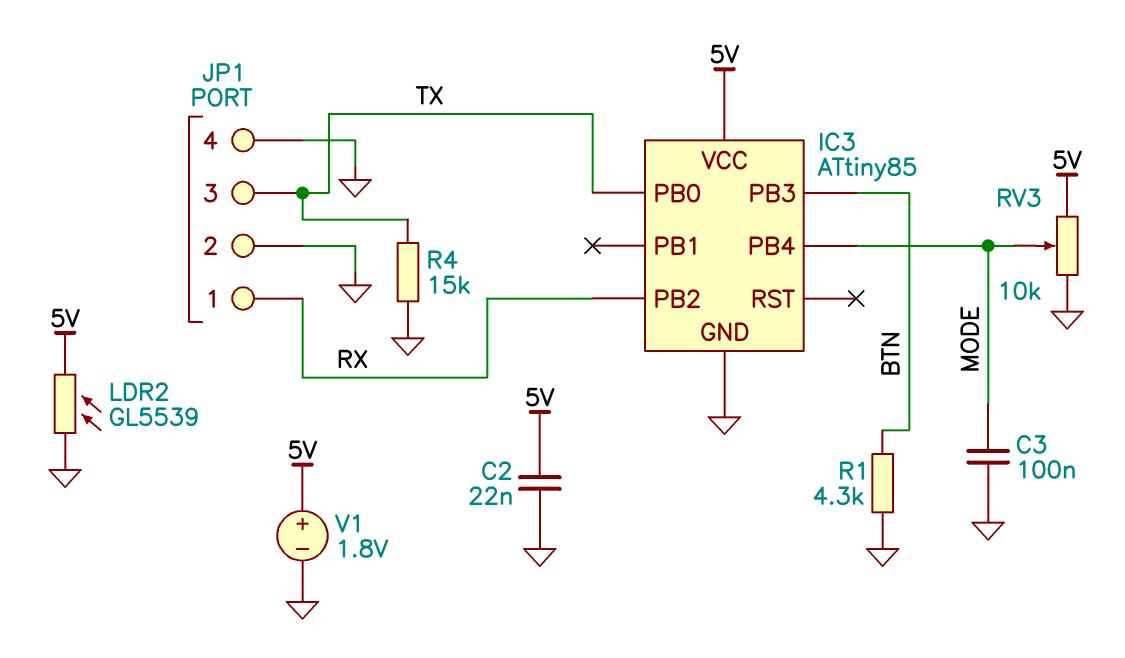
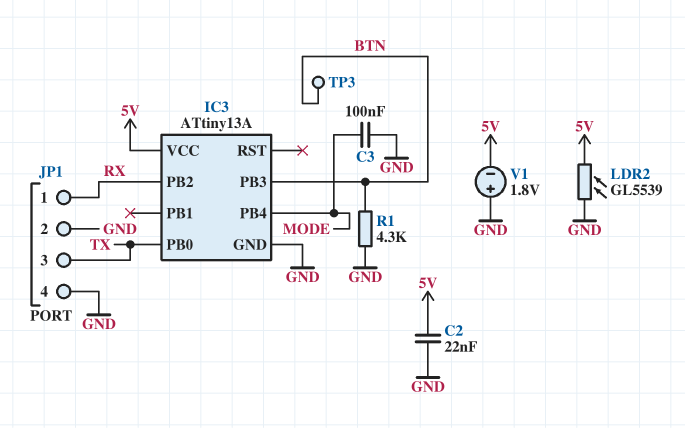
IC3: ATtiny85 -> ATtiny13A
R4: 15k (GND, TX) -> none
RV3: 10k (5V, GND, wiper MODE) -> none
TP3: none -> test point (BTN)
V1: 1.8V (plus 5V, minus GND) -> 1.8V (plus GND, minus 5V)

